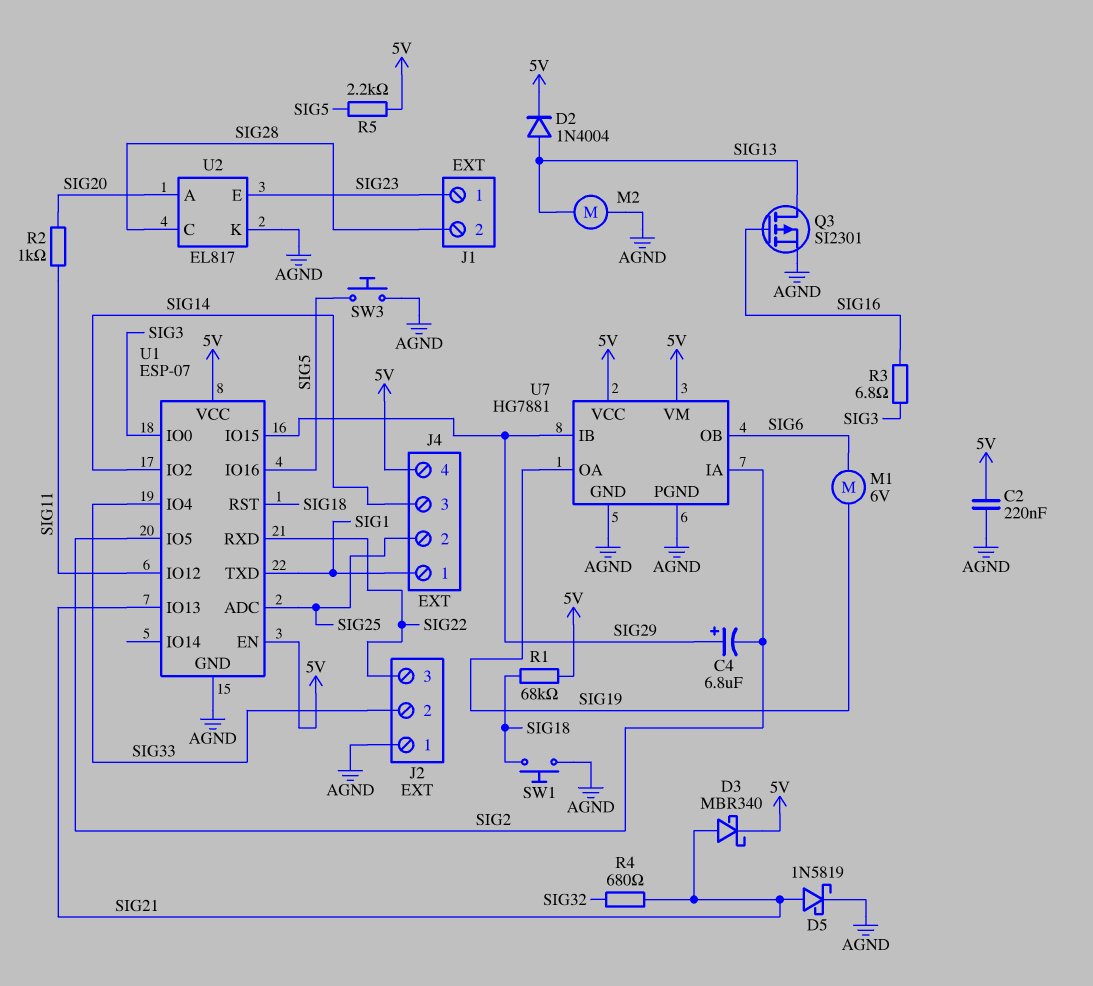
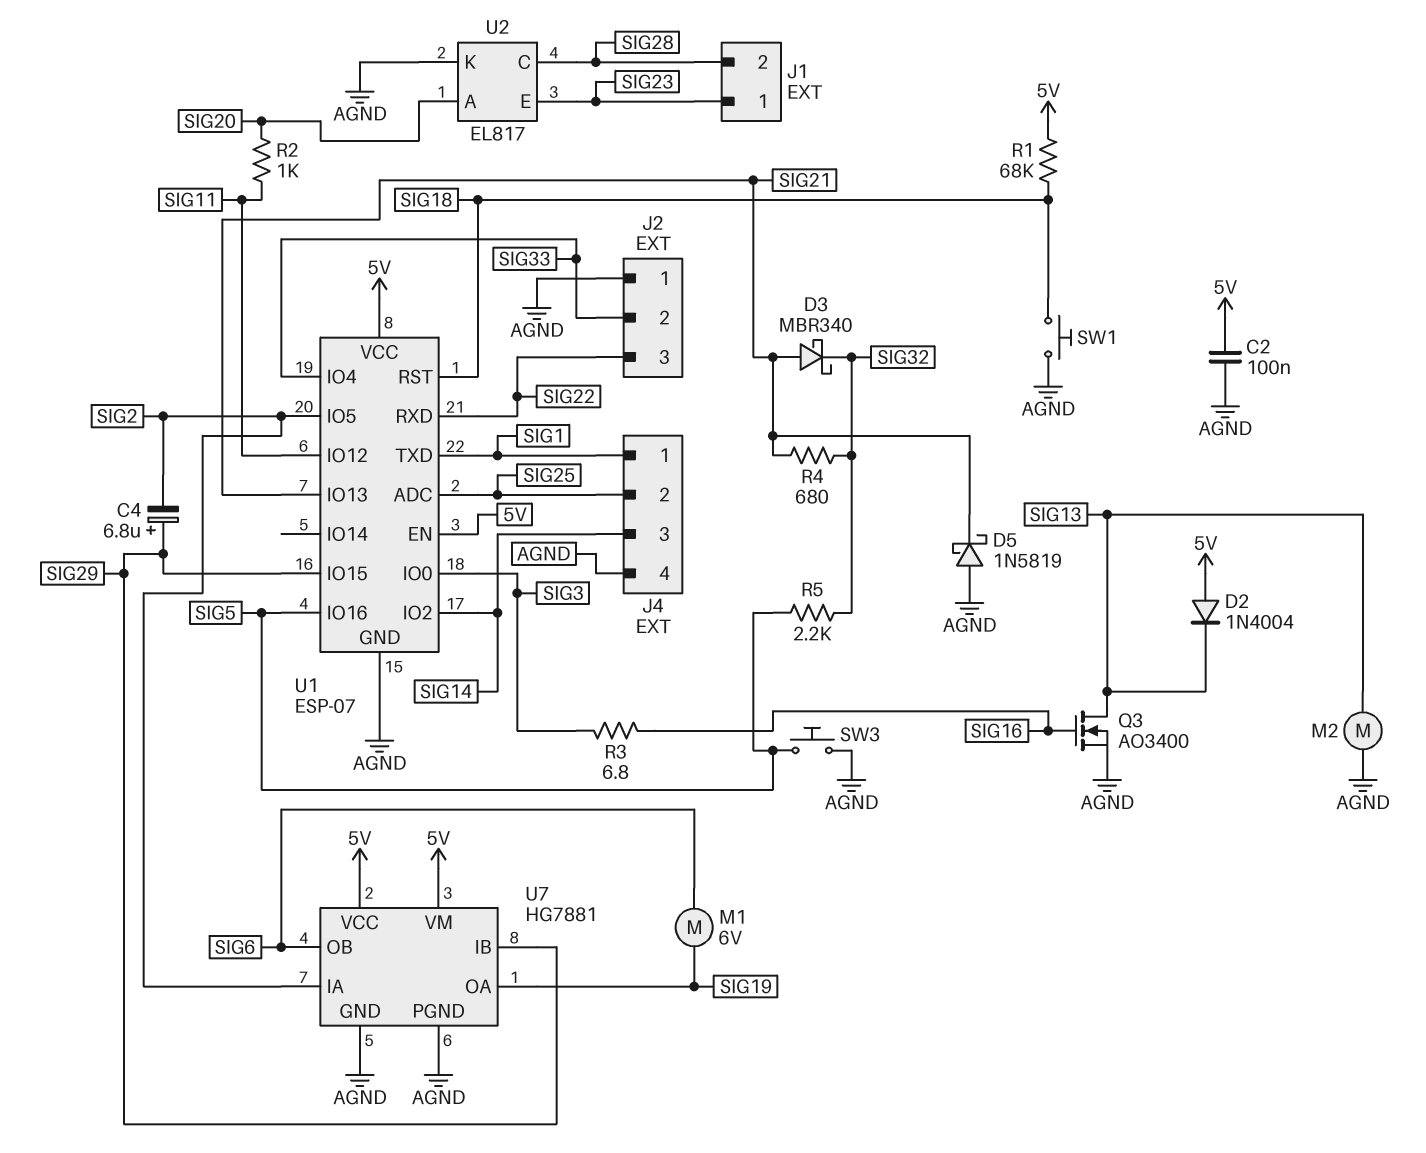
C2: 220nF (5V, AGND) -> 100nF (5V, AGND)
D2: diode 1N4004 (A SIG13, K 5V) -> diode 1N4004 (A 5V, K SIG13)
D3: schottky MBR340 (A SIG21, K 5V) -> schottky MBR340 (A SIG21, K SIG32)
D5: schottky 1N5819 (A SIG21, K AGND) -> schottky 1N5819 (A AGND, K SIG21)
J4 pin 4: 5V -> AGND
Q3: PMOS SI2301 (G SIG16, D SIG13, S AGND) -> NMOS AO3400 (G SIG16, D SIG13, S AGND)
R5: 2.2k (5V, SIG5) -> 2.2k (SIG5, SIG32)

